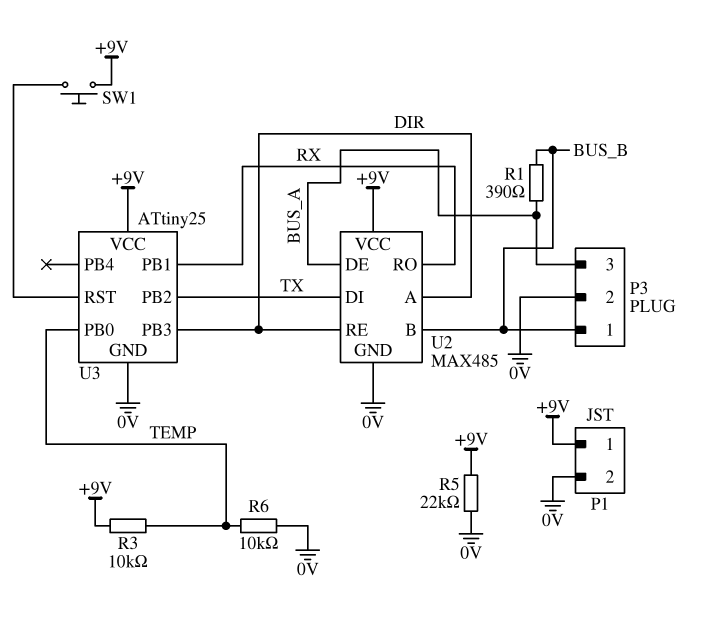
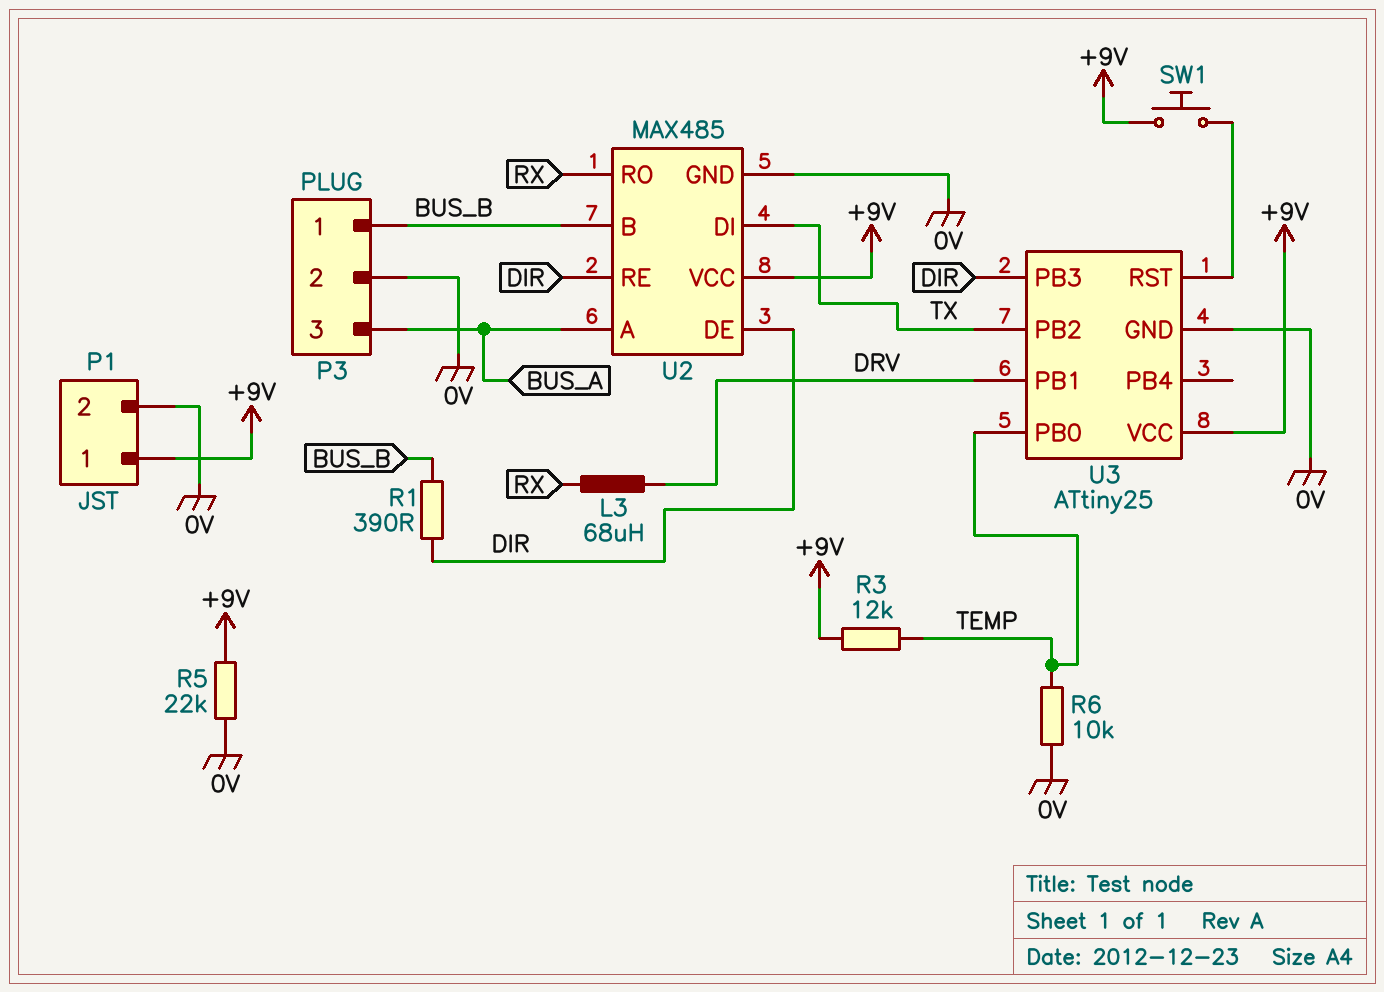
L3: none -> 68uH (DRV, RX)
R1: 390 (BUS_A, BUS_B) -> 390 (BUS_B, DIR)
R3: 10k (+9V, TEMP) -> 12k (+9V, TEMP)
U2 pin A: DIR -> BUS_A
U2 pin DE: BUS_A -> DIR
U3 pin PB1: RX -> DRV

